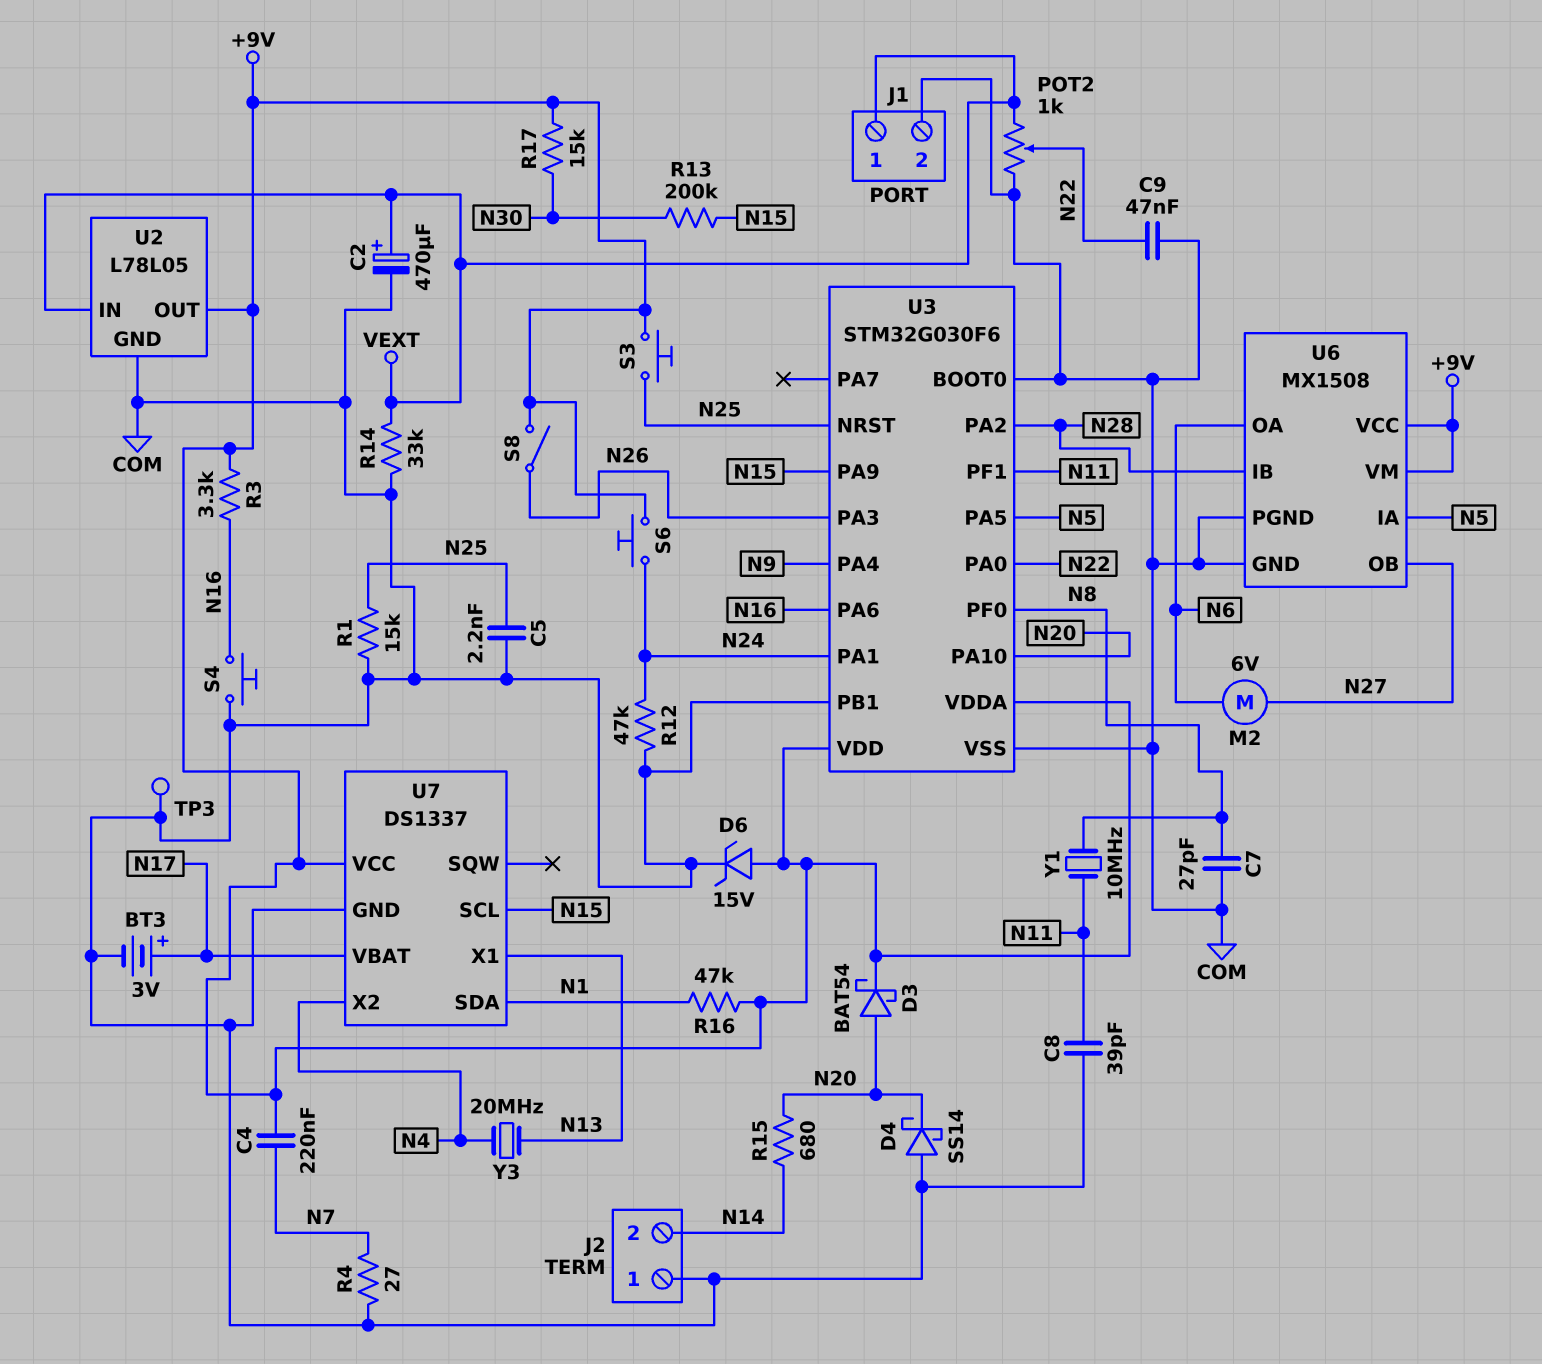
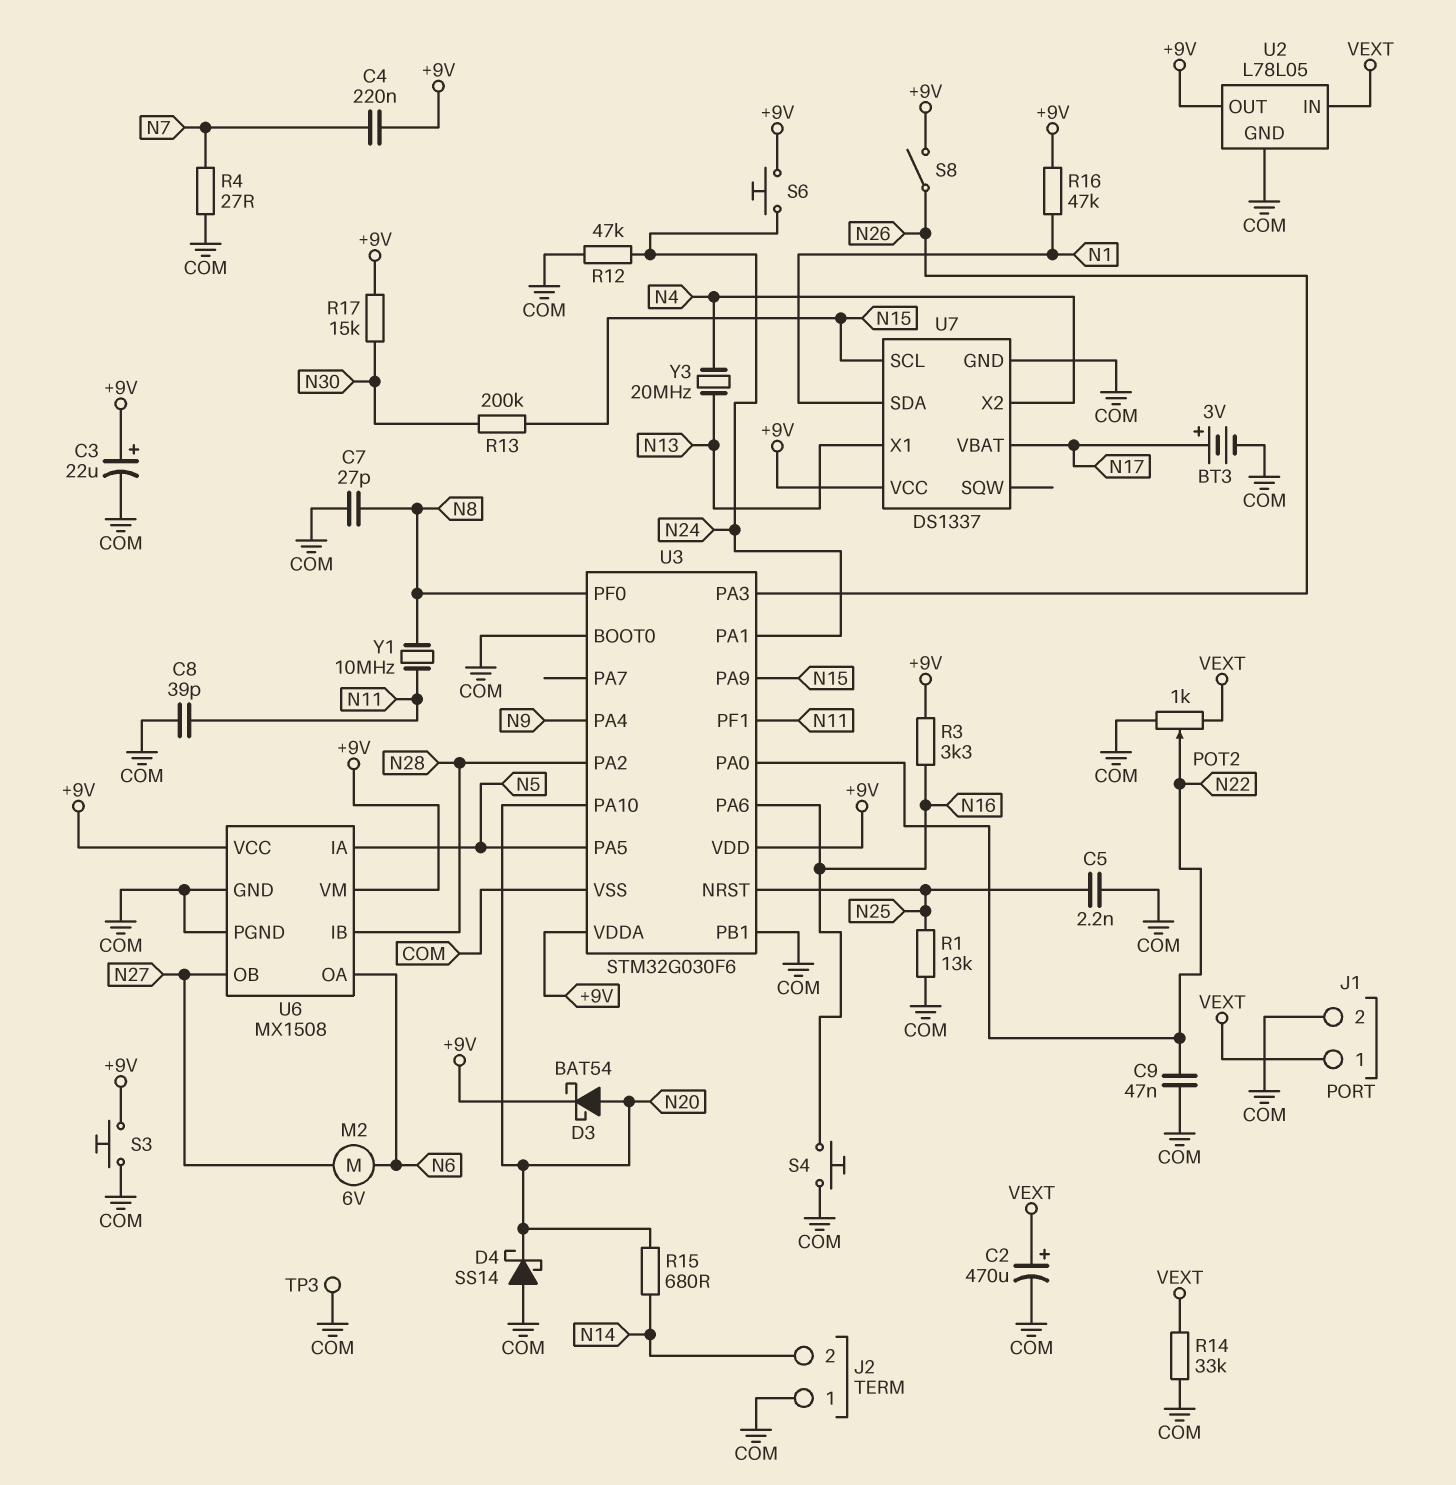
C3: none -> 22uF (plus +9V, minus COM)
D6: zener 15V (A +9V, K COM) -> none
R1: 15k (COM, N25) -> 13k (COM, N25)
S3: button (+9V, N25) -> button (+9V, COM)

